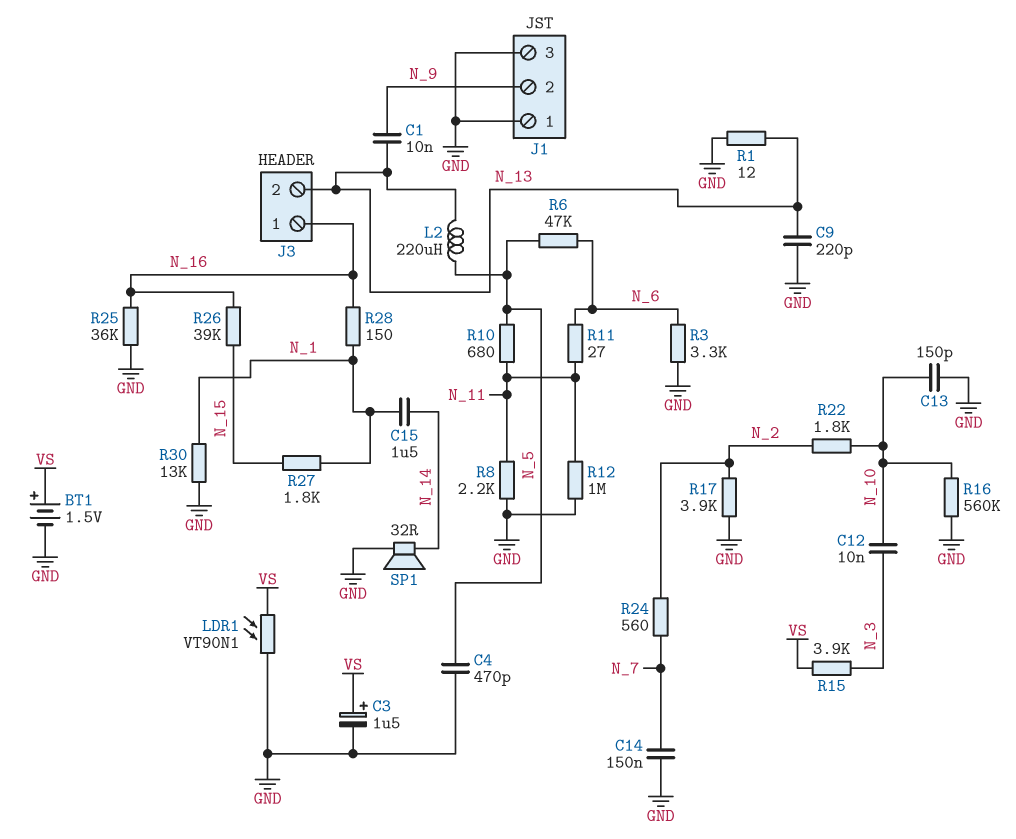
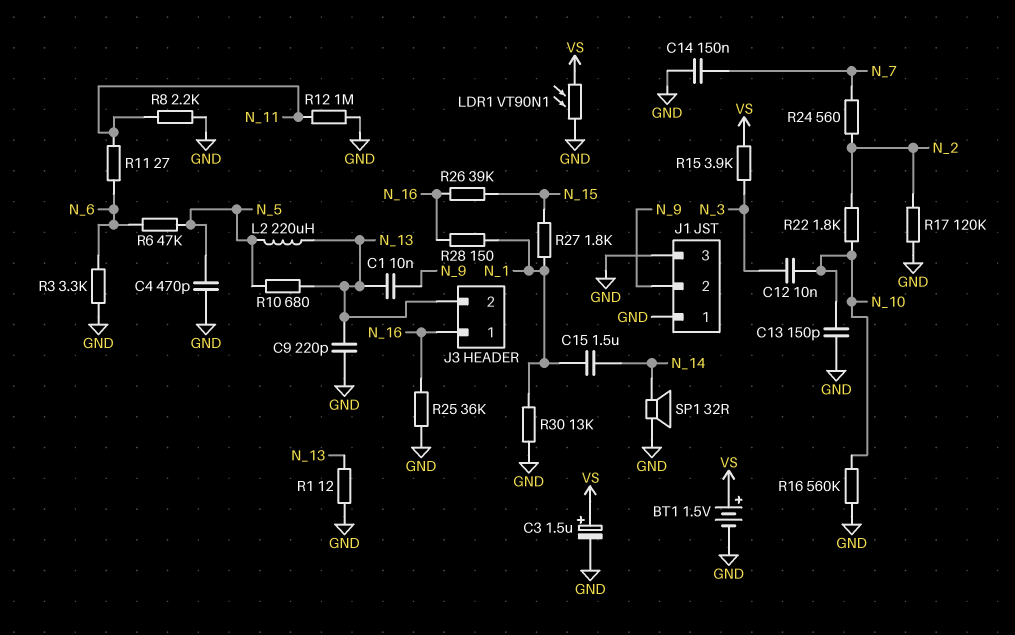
R10: 680 (N_5, N_11) -> 680 (N_5, N_13)
R17: 3.9k (GND, N_2) -> 120k (GND, N_2)

